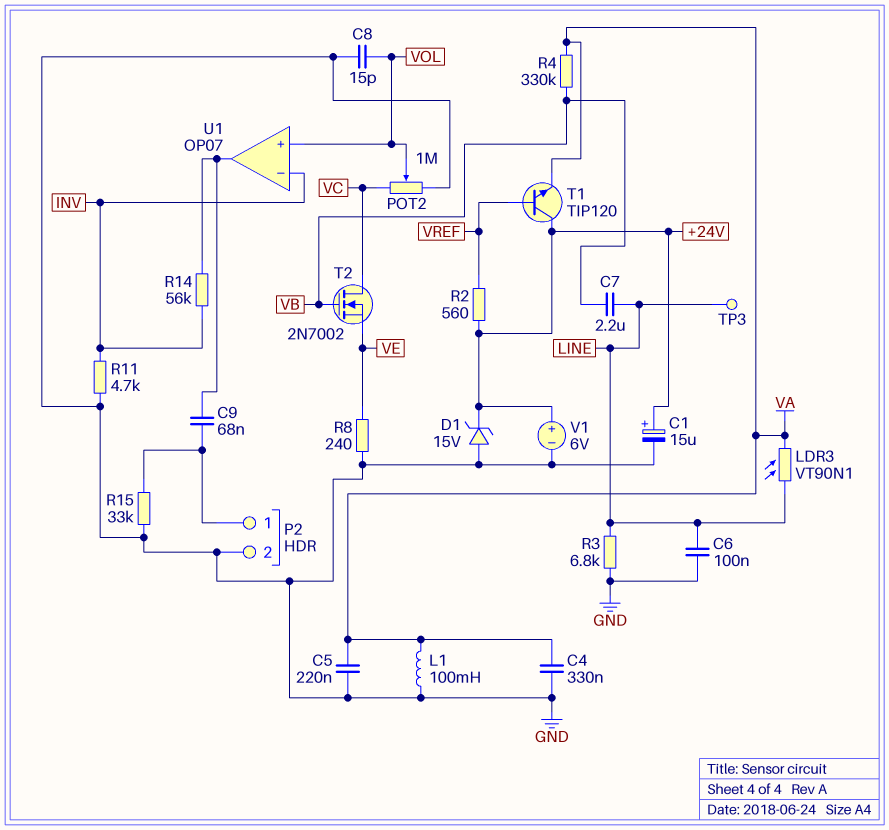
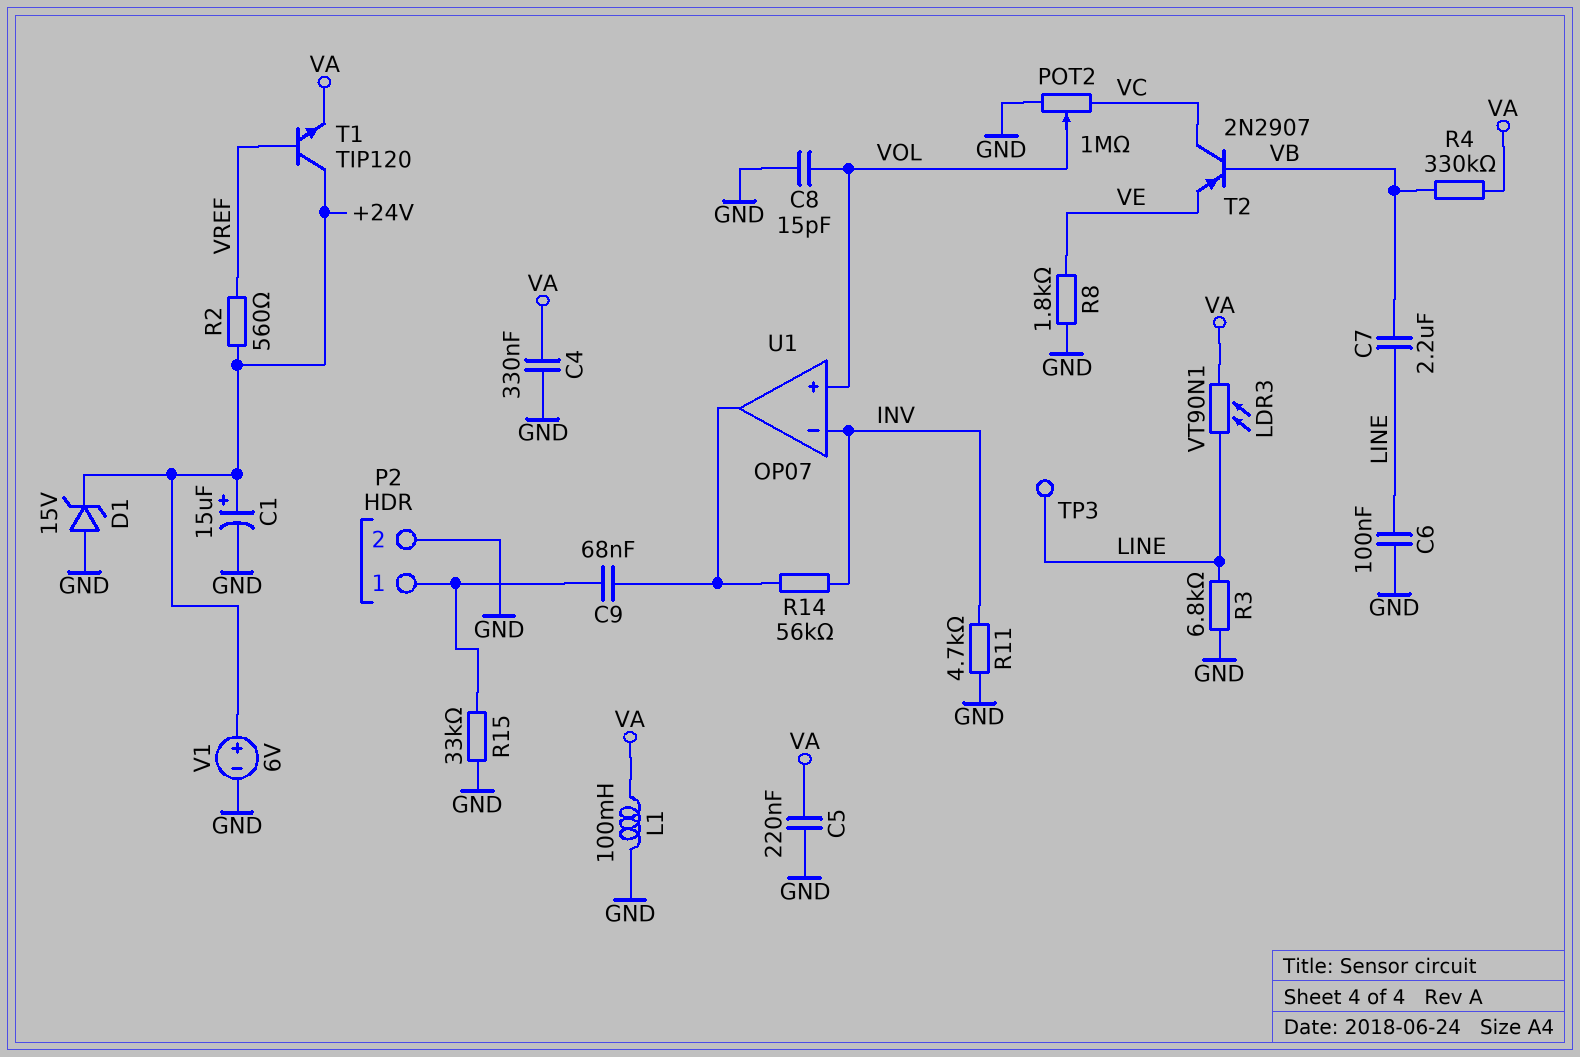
R8: 240 (GND, VE) -> 1.8k (GND, VE)
T2: NMOS 2N7002 (G VB, D VC, S VE) -> PNP 2N2907 (B VB, C VC, E VE)

